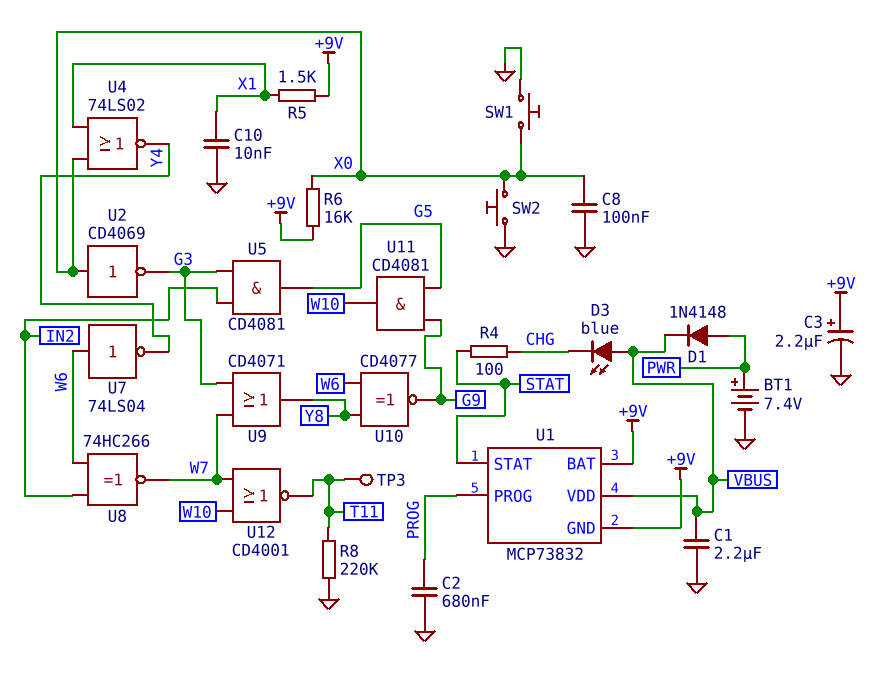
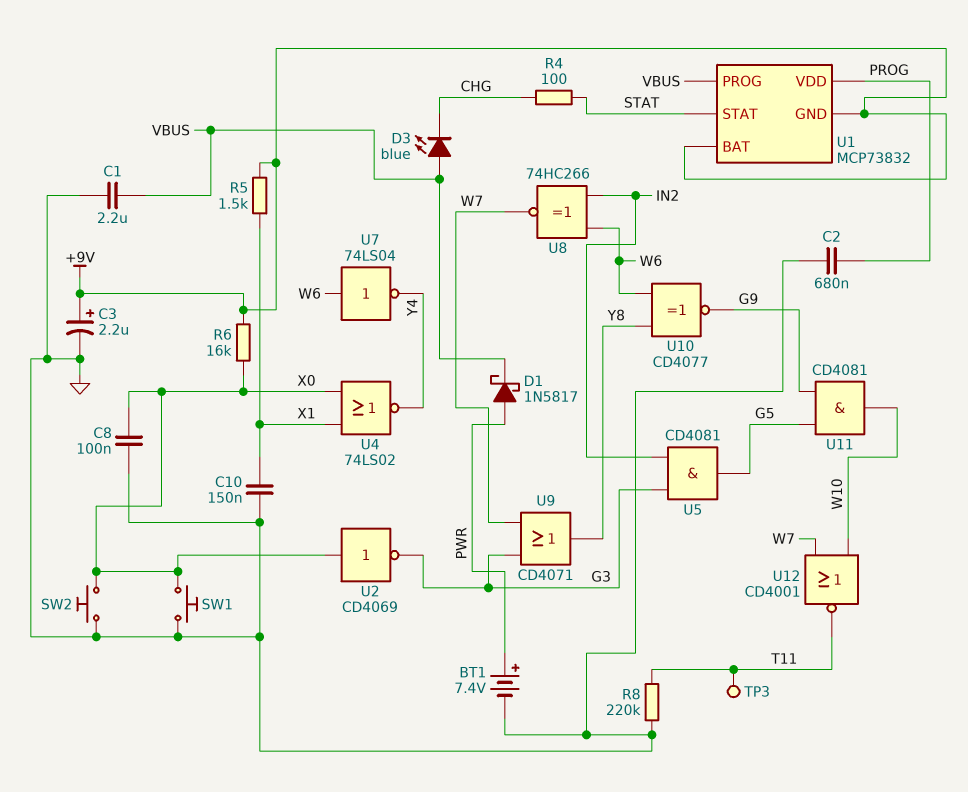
C10: 10nF (GND, X1) -> 150nF (GND, X1)
D1: diode 1N4148 (A PWR, K VBUS) -> schottky 1N5817 (A PWR, K VBUS)
U1 pin PROG: PROG -> VBUS
U1 pin VDD: VBUS -> PROG

